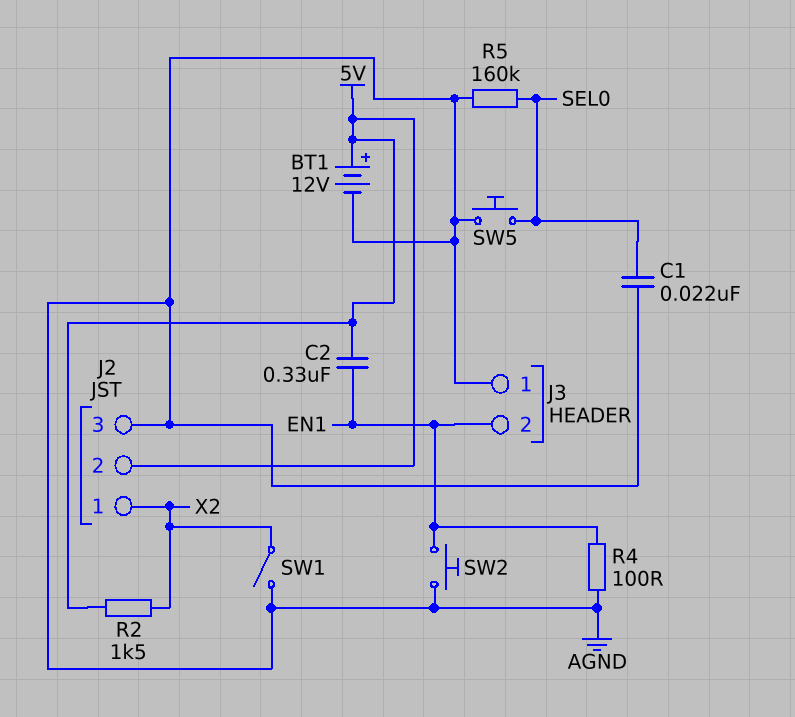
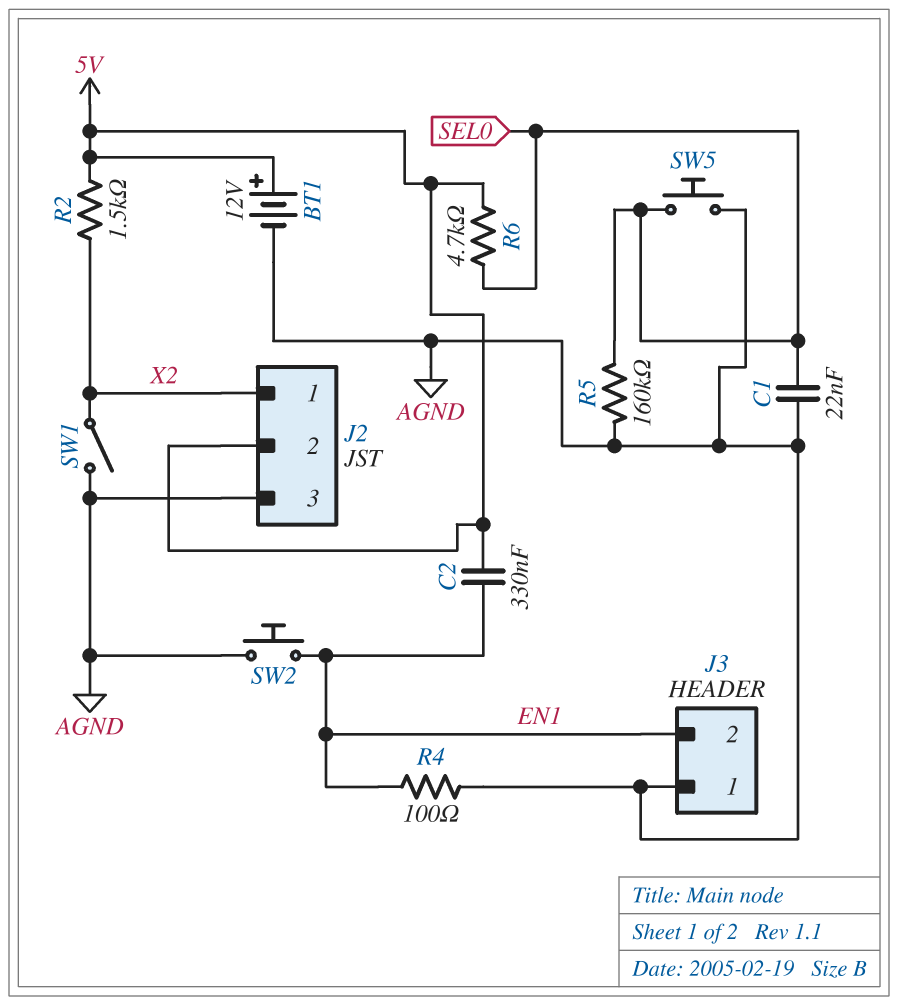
R6: none -> 4.7k (5V, SEL0)

